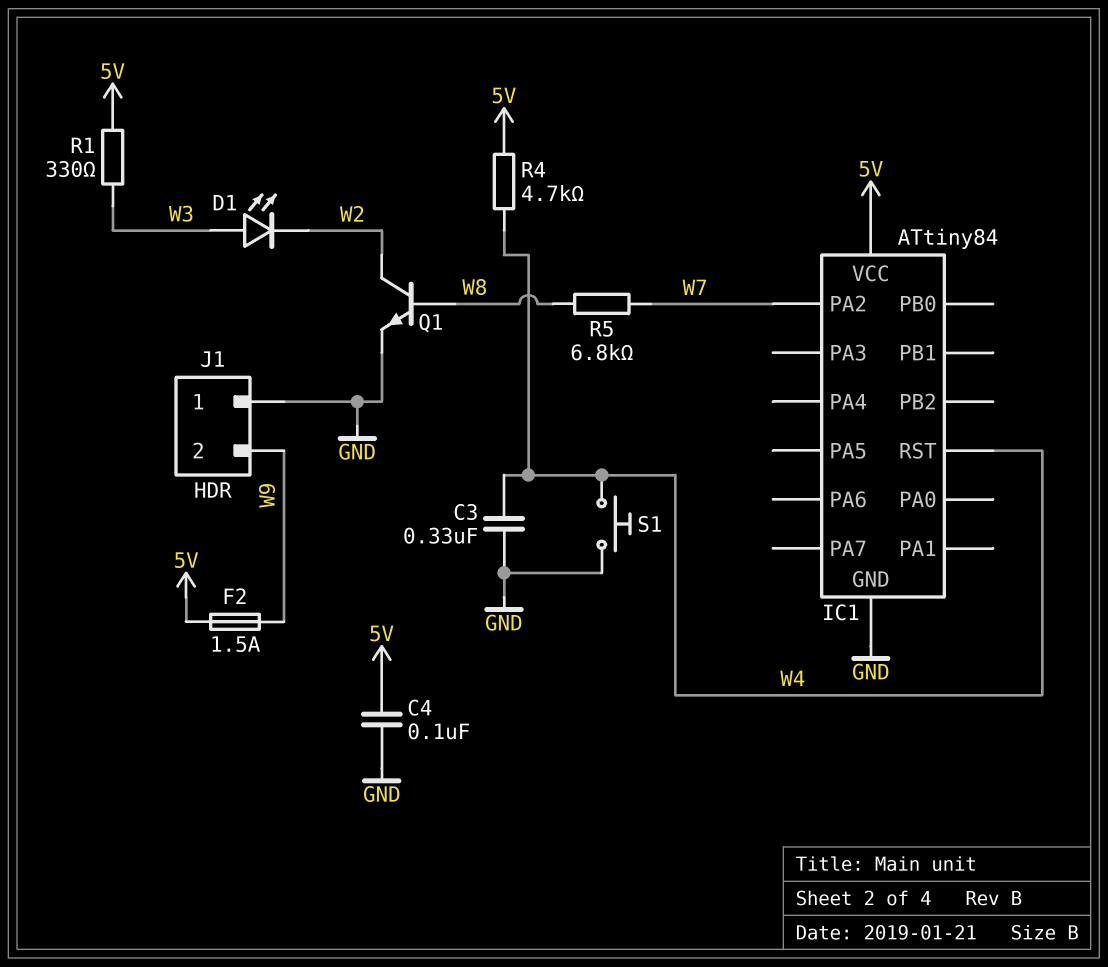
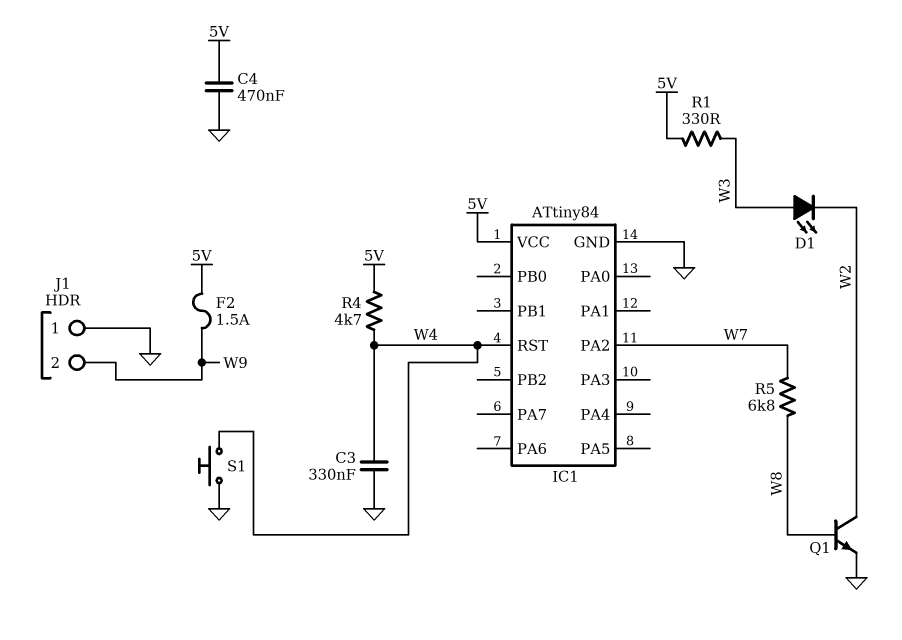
C4: 100nF (5V, GND) -> 470nF (5V, GND)

